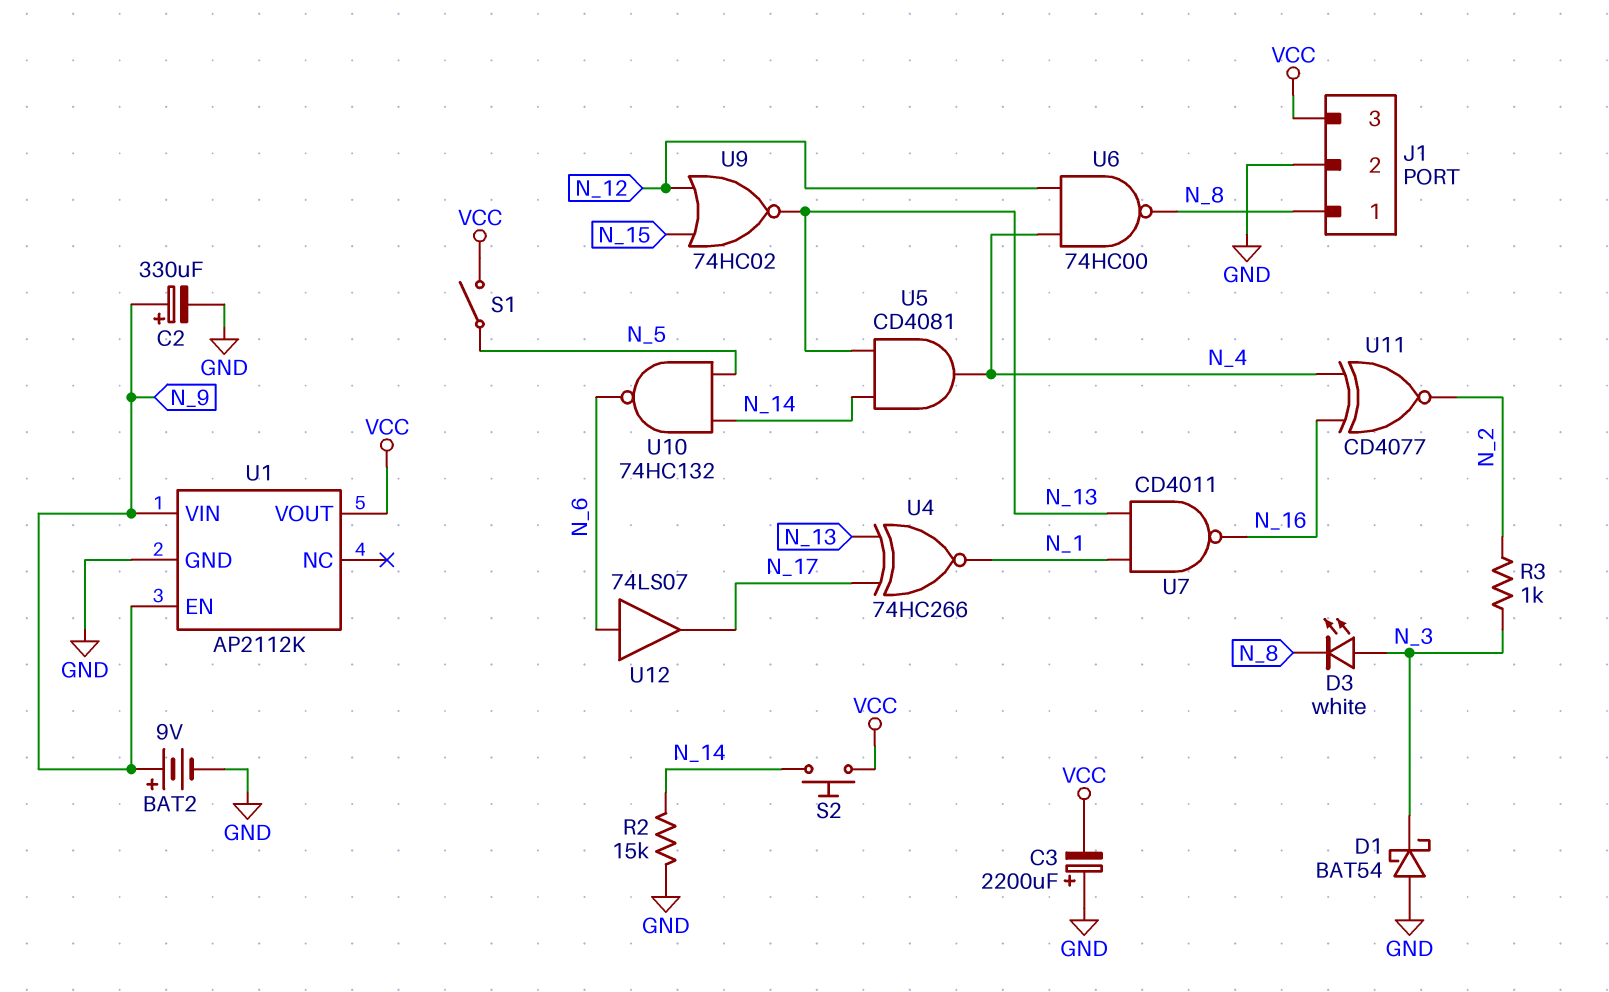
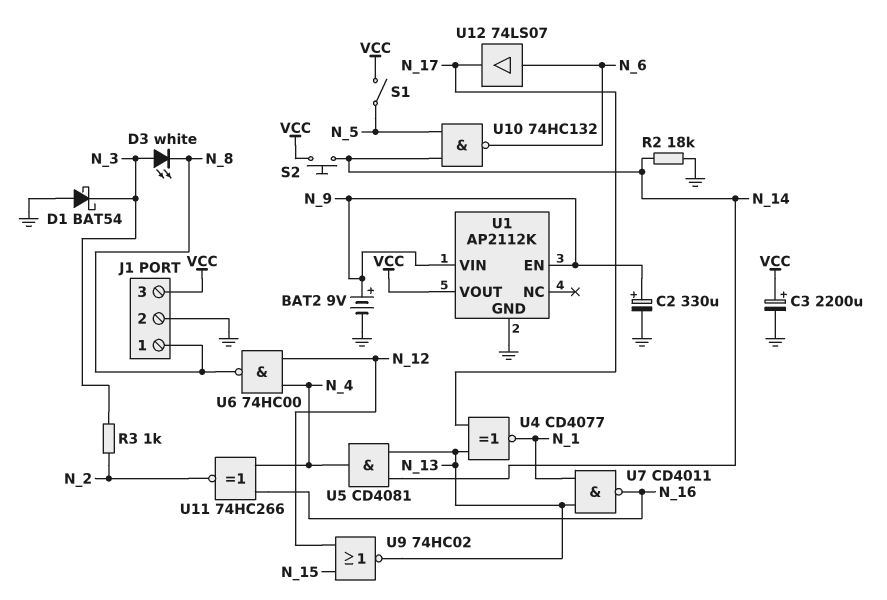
C3: 2200uF (plus GND, minus VCC) -> 2200uF (plus VCC, minus GND)
R2: 15k (GND, N_14) -> 18k (GND, N_14)
U4: XNOR 74HC266 (in N_13, in N_17, out N_1) -> XNOR CD4077 (in N_13, in N_17, out N_1)
U11: XNOR CD4077 (in N_4, in N_16, out N_2) -> XNOR 74HC266 (in N_4, in N_16, out N_2)

